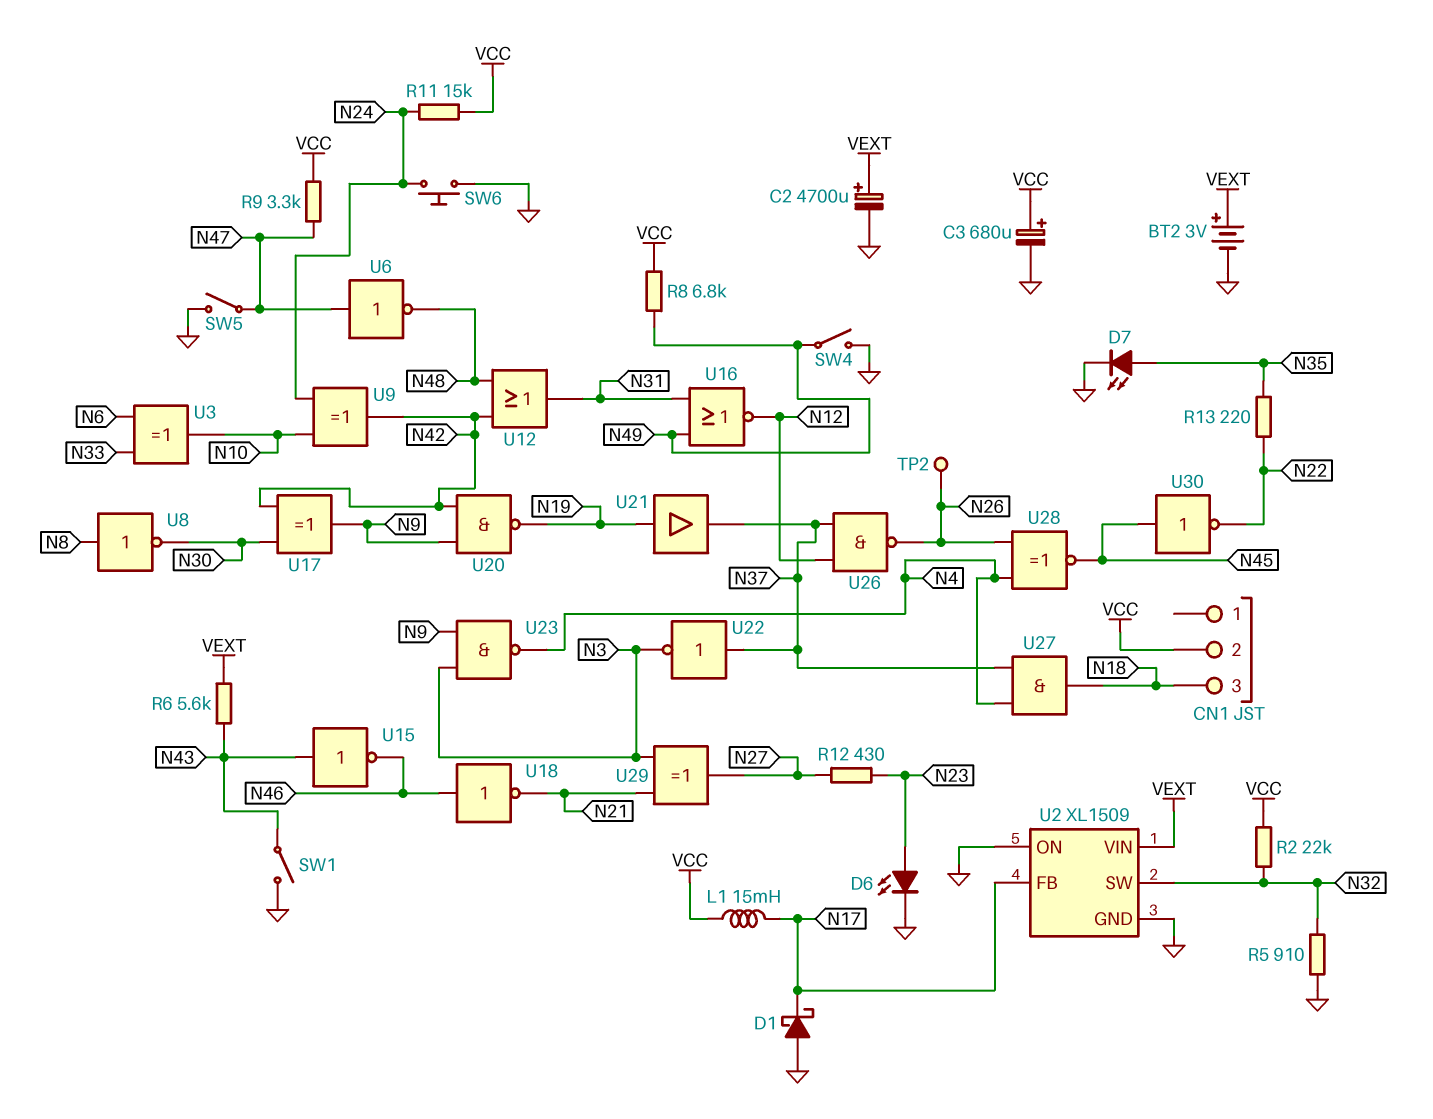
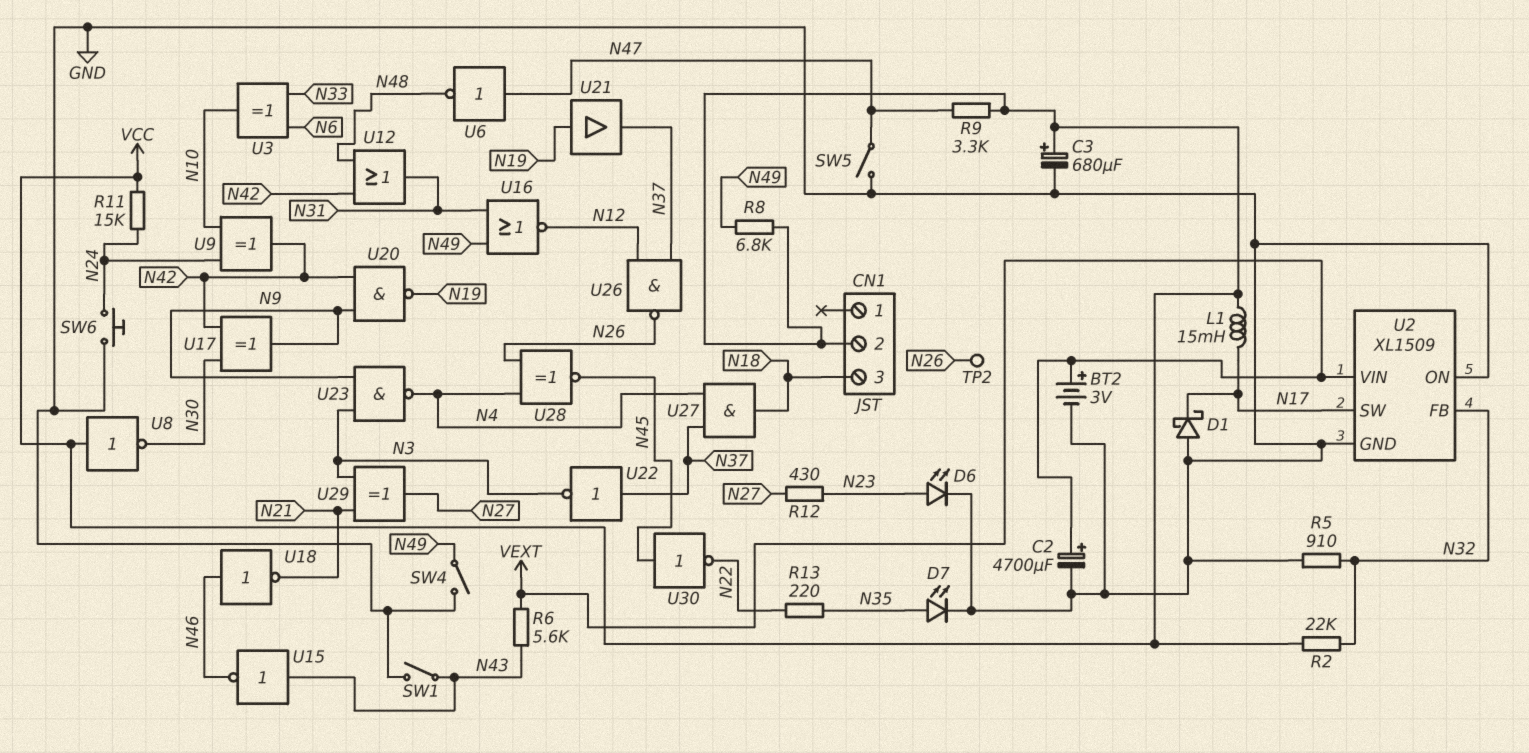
U2 pin FB: N17 -> N32
U2 pin SW: N32 -> N17
U8: NOT (in N8, out N30) -> NOT (in VCC, out N30)

